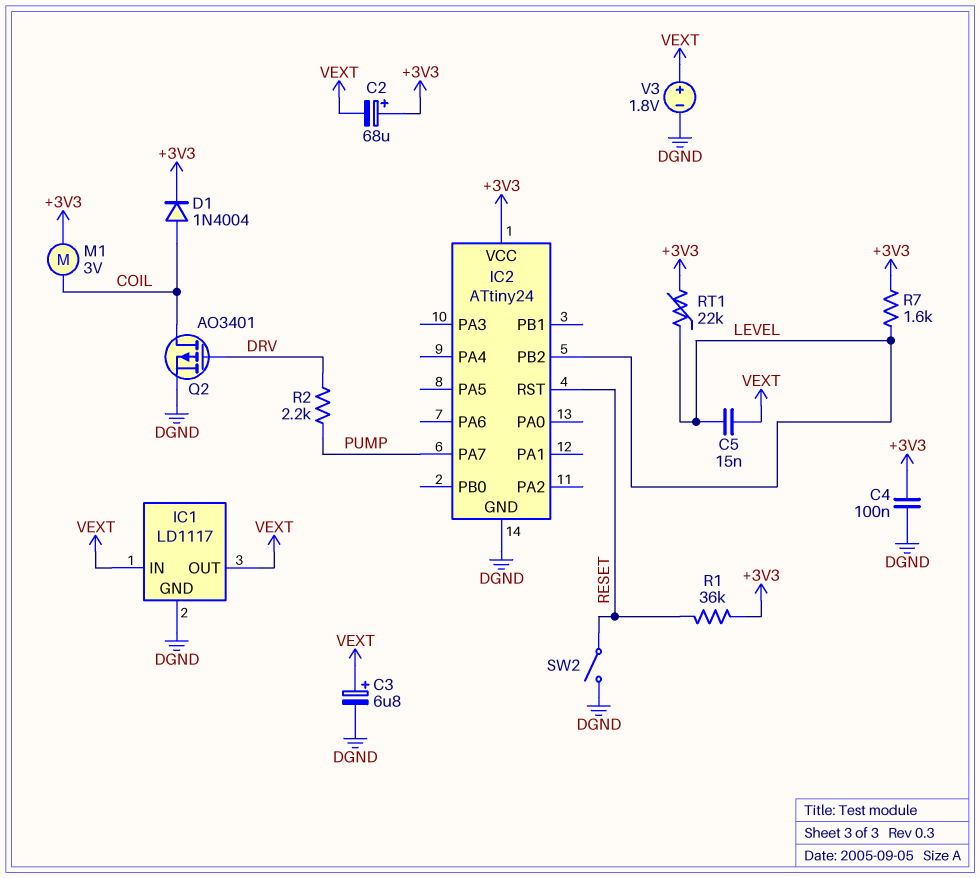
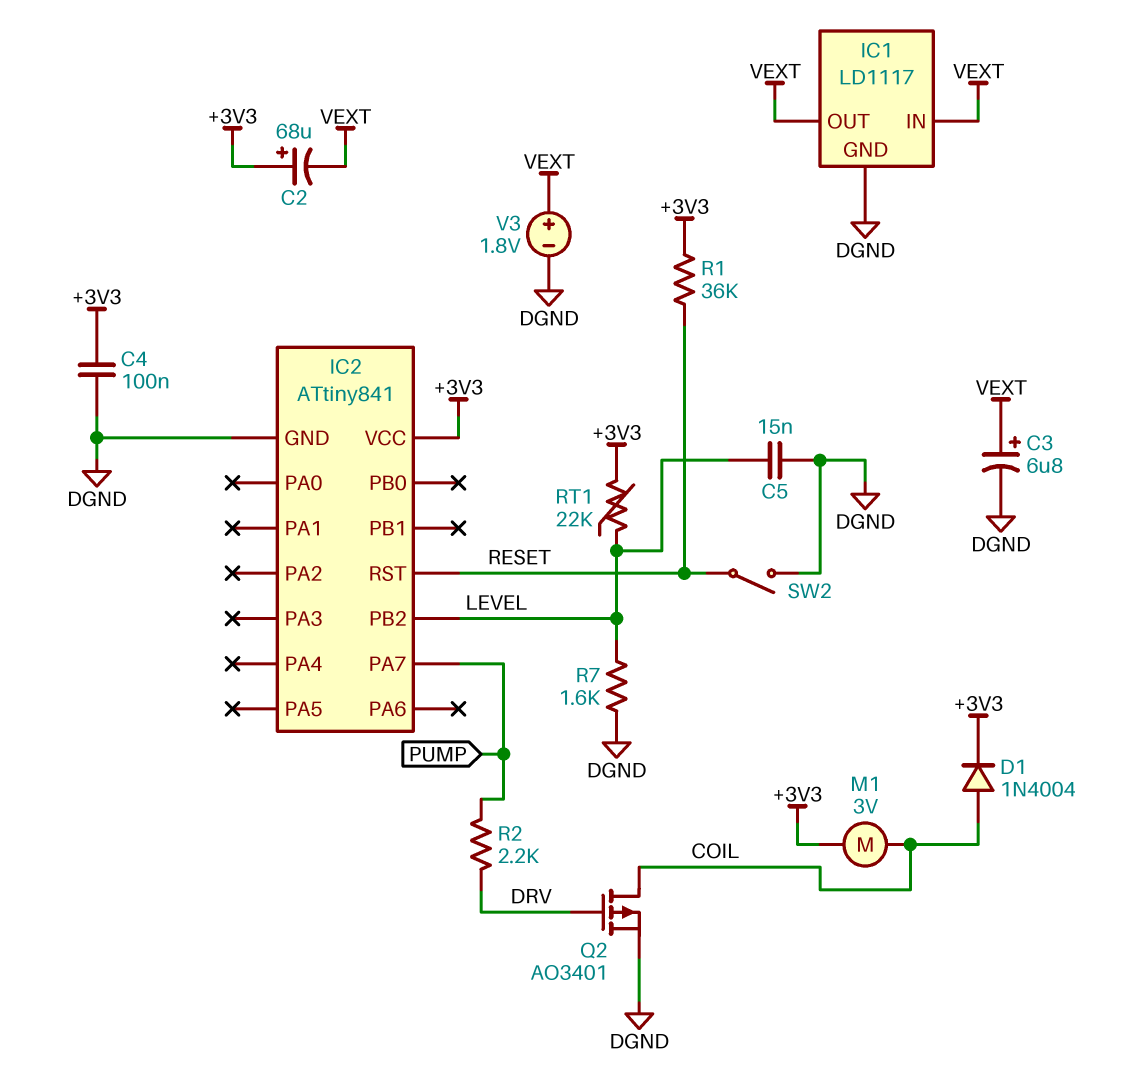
C5: 15nF (LEVEL, VEXT) -> 15nF (DGND, LEVEL)
IC2: ATtiny24 -> ATtiny841
R7: 1.6k (+3V3, LEVEL) -> 1.6k (DGND, LEVEL)

